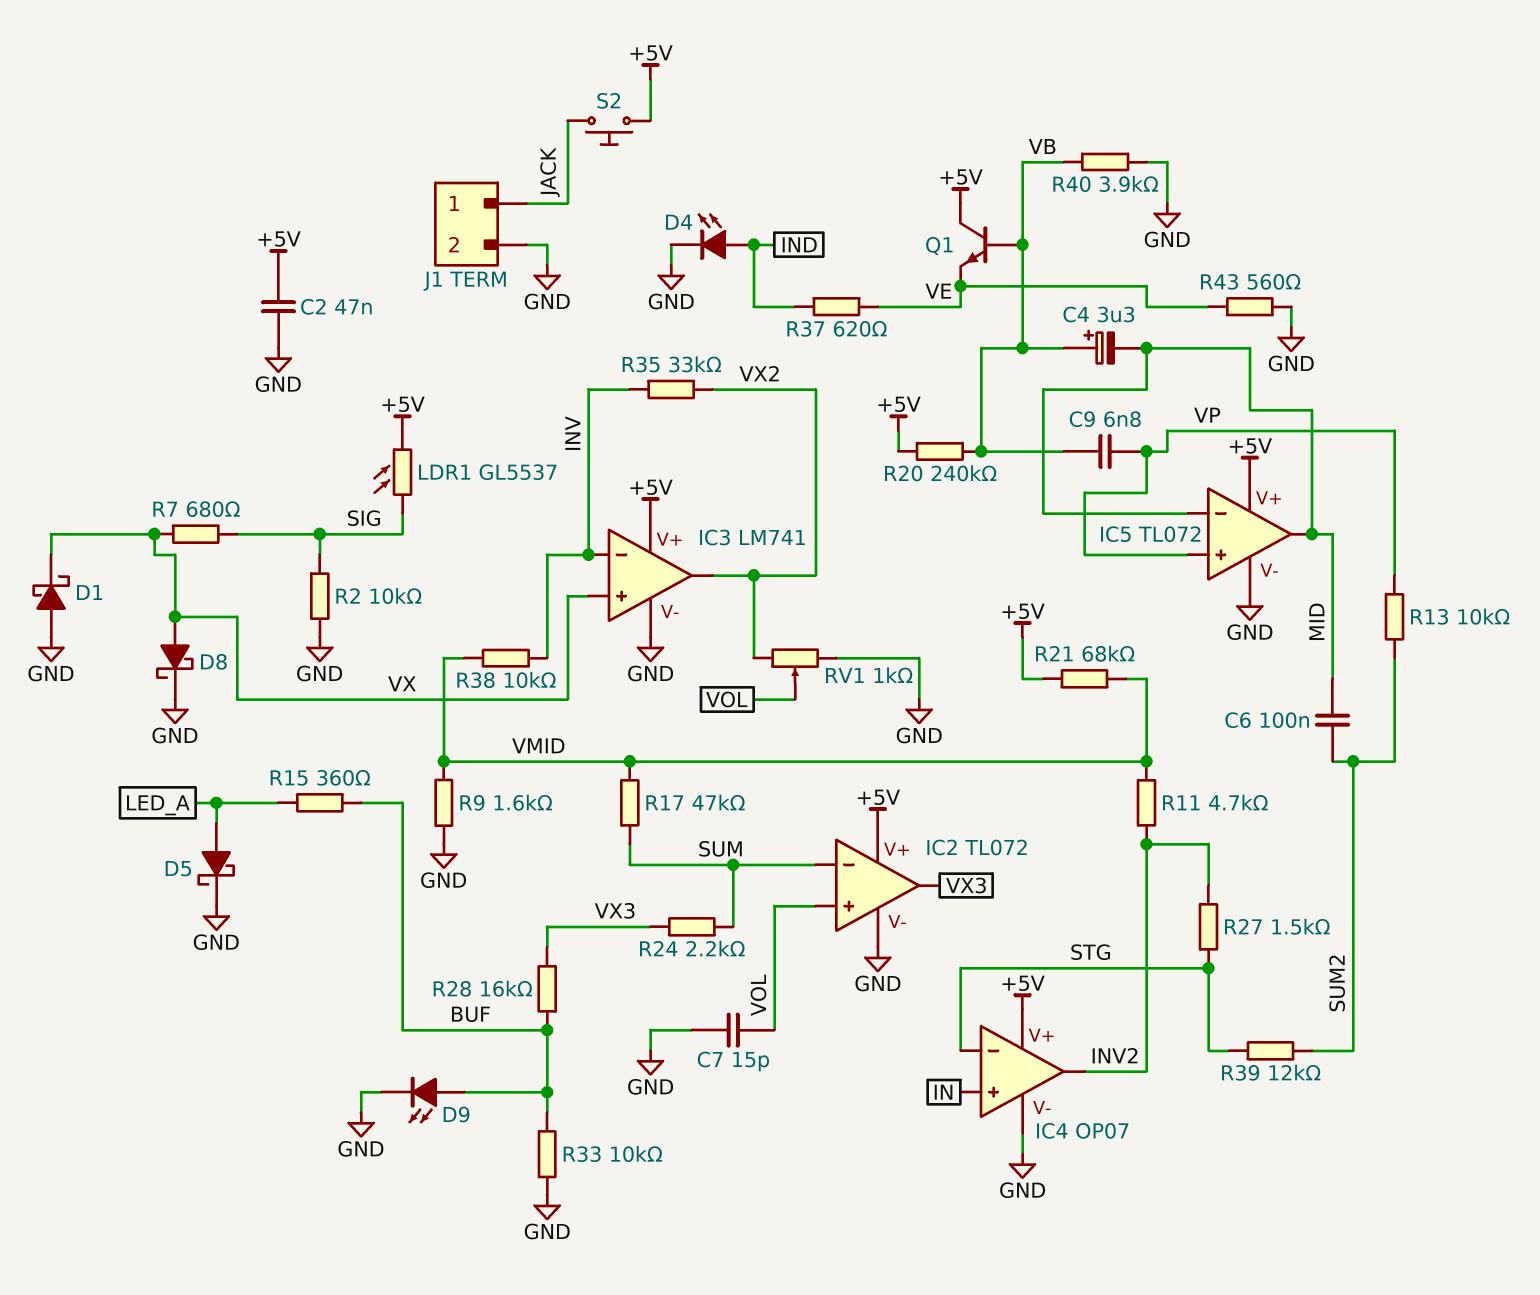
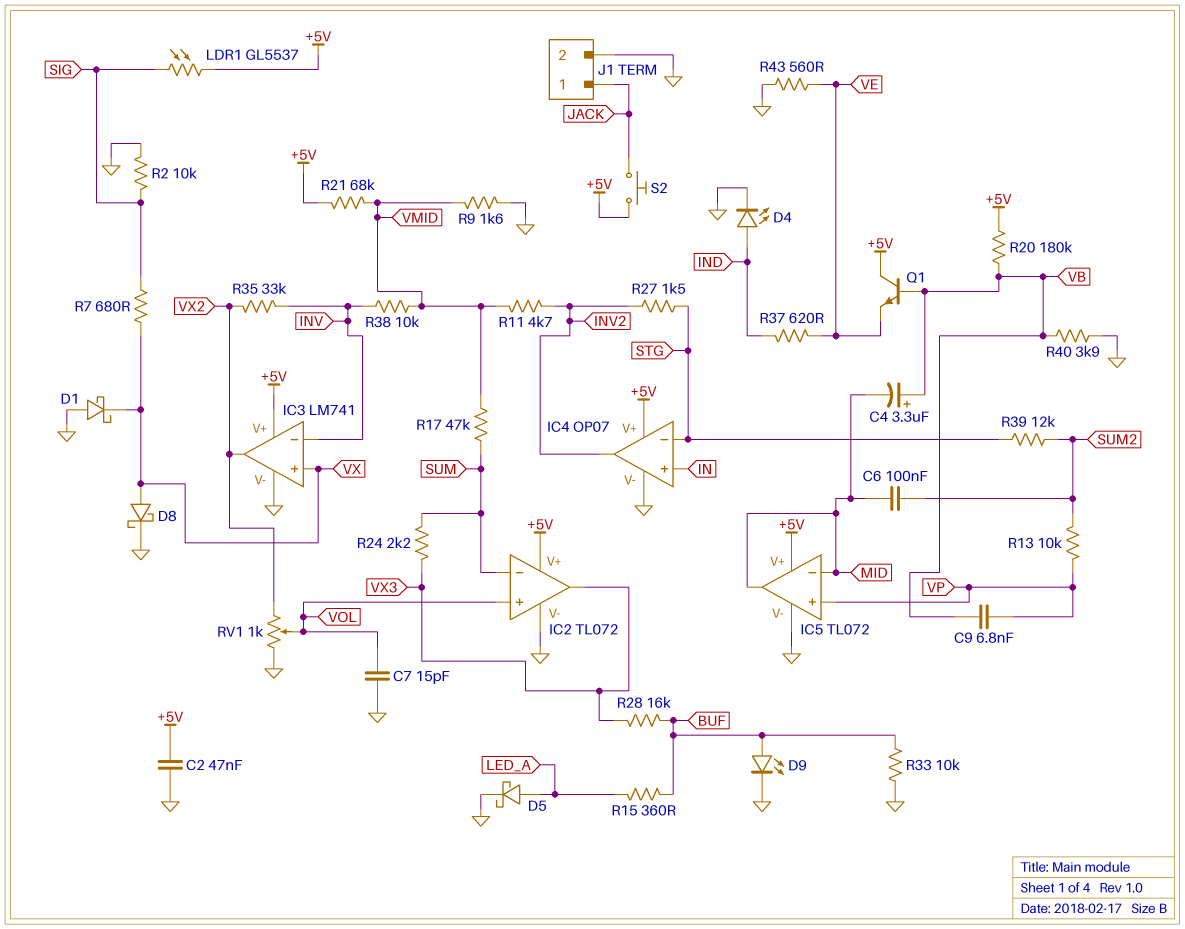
R20: 240k (+5V, VB) -> 180k (+5V, VB)

